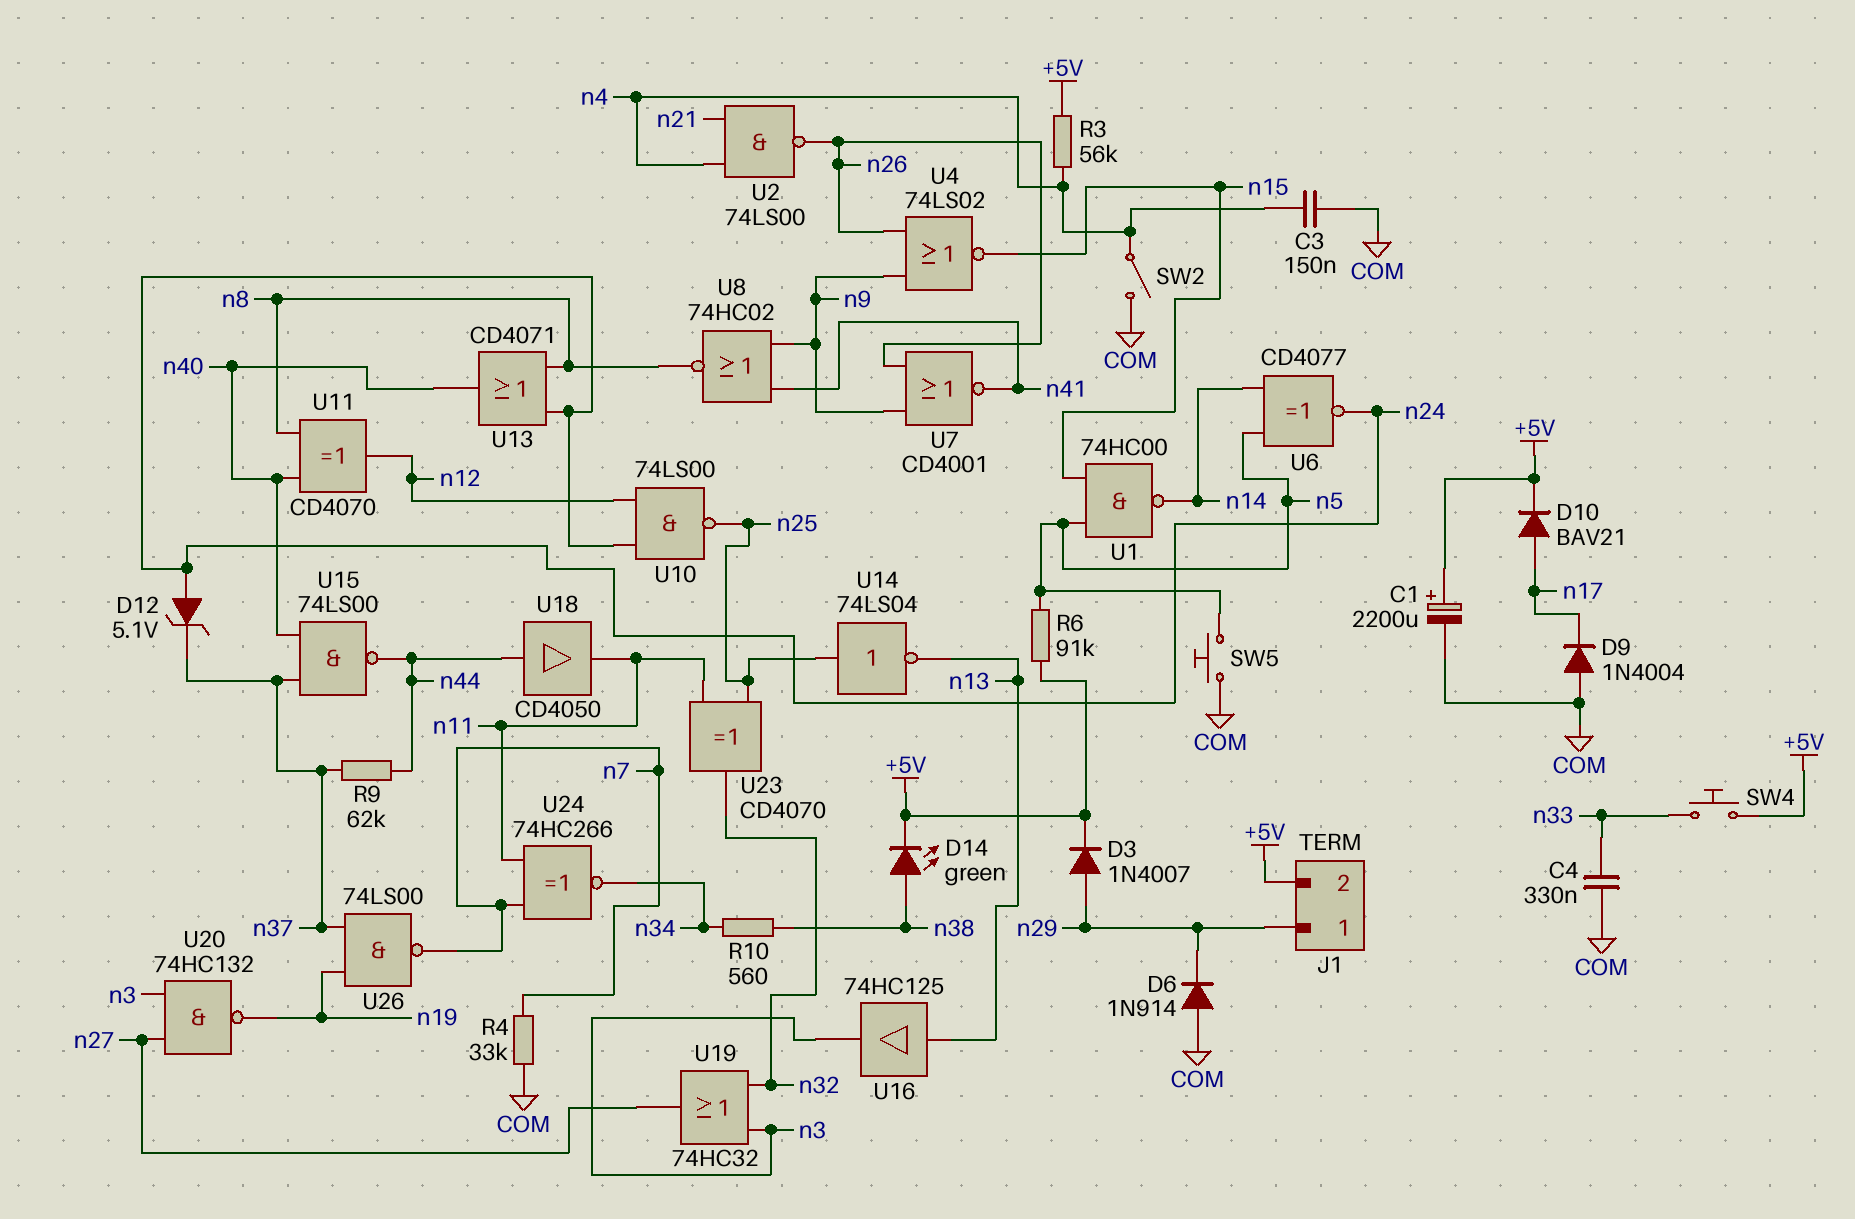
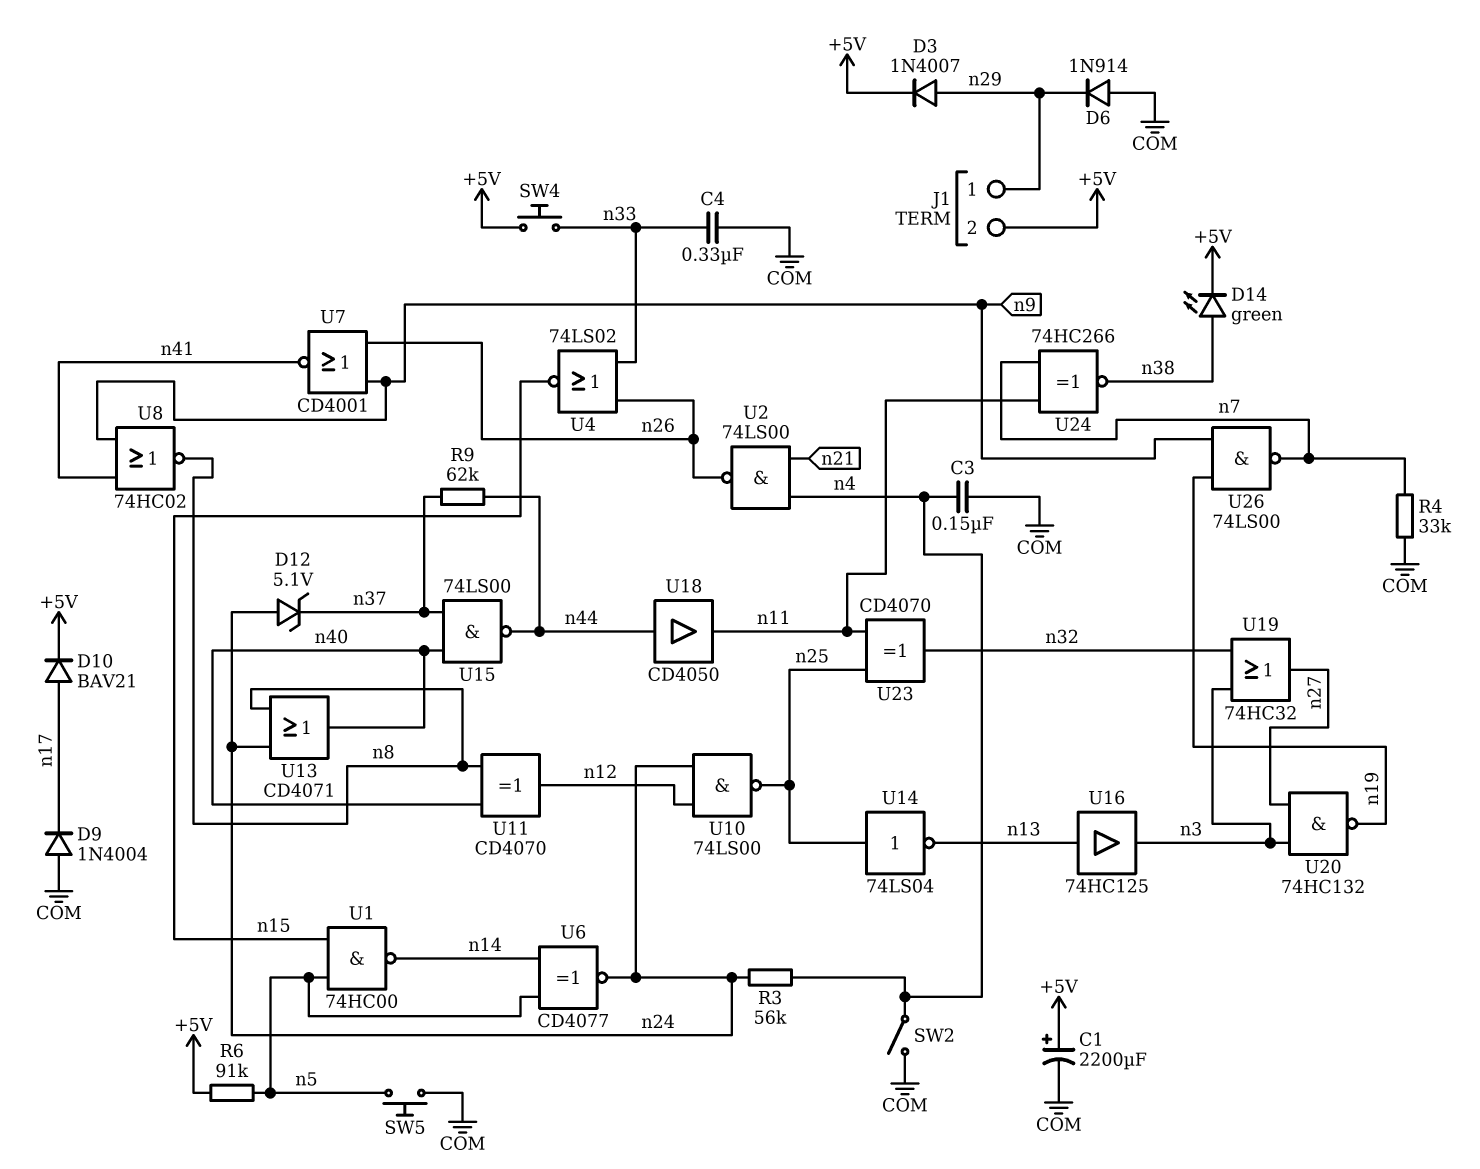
R3: 56k (+5V, n4) -> 56k (n4, n24)
R10: 560 (n34, n38) -> none
U4: NOR 74LS02 (in n9, in n26, out n15) -> NOR 74LS02 (in n26, in n33, out n15)
U24: XNOR 74HC266 (in n7, in n11, out n34) -> XNOR 74HC266 (in n7, in n11, out n38)
U26: NAND 74LS00 (in n19, in n37, out n7) -> NAND 74LS00 (in n9, in n19, out n7)

